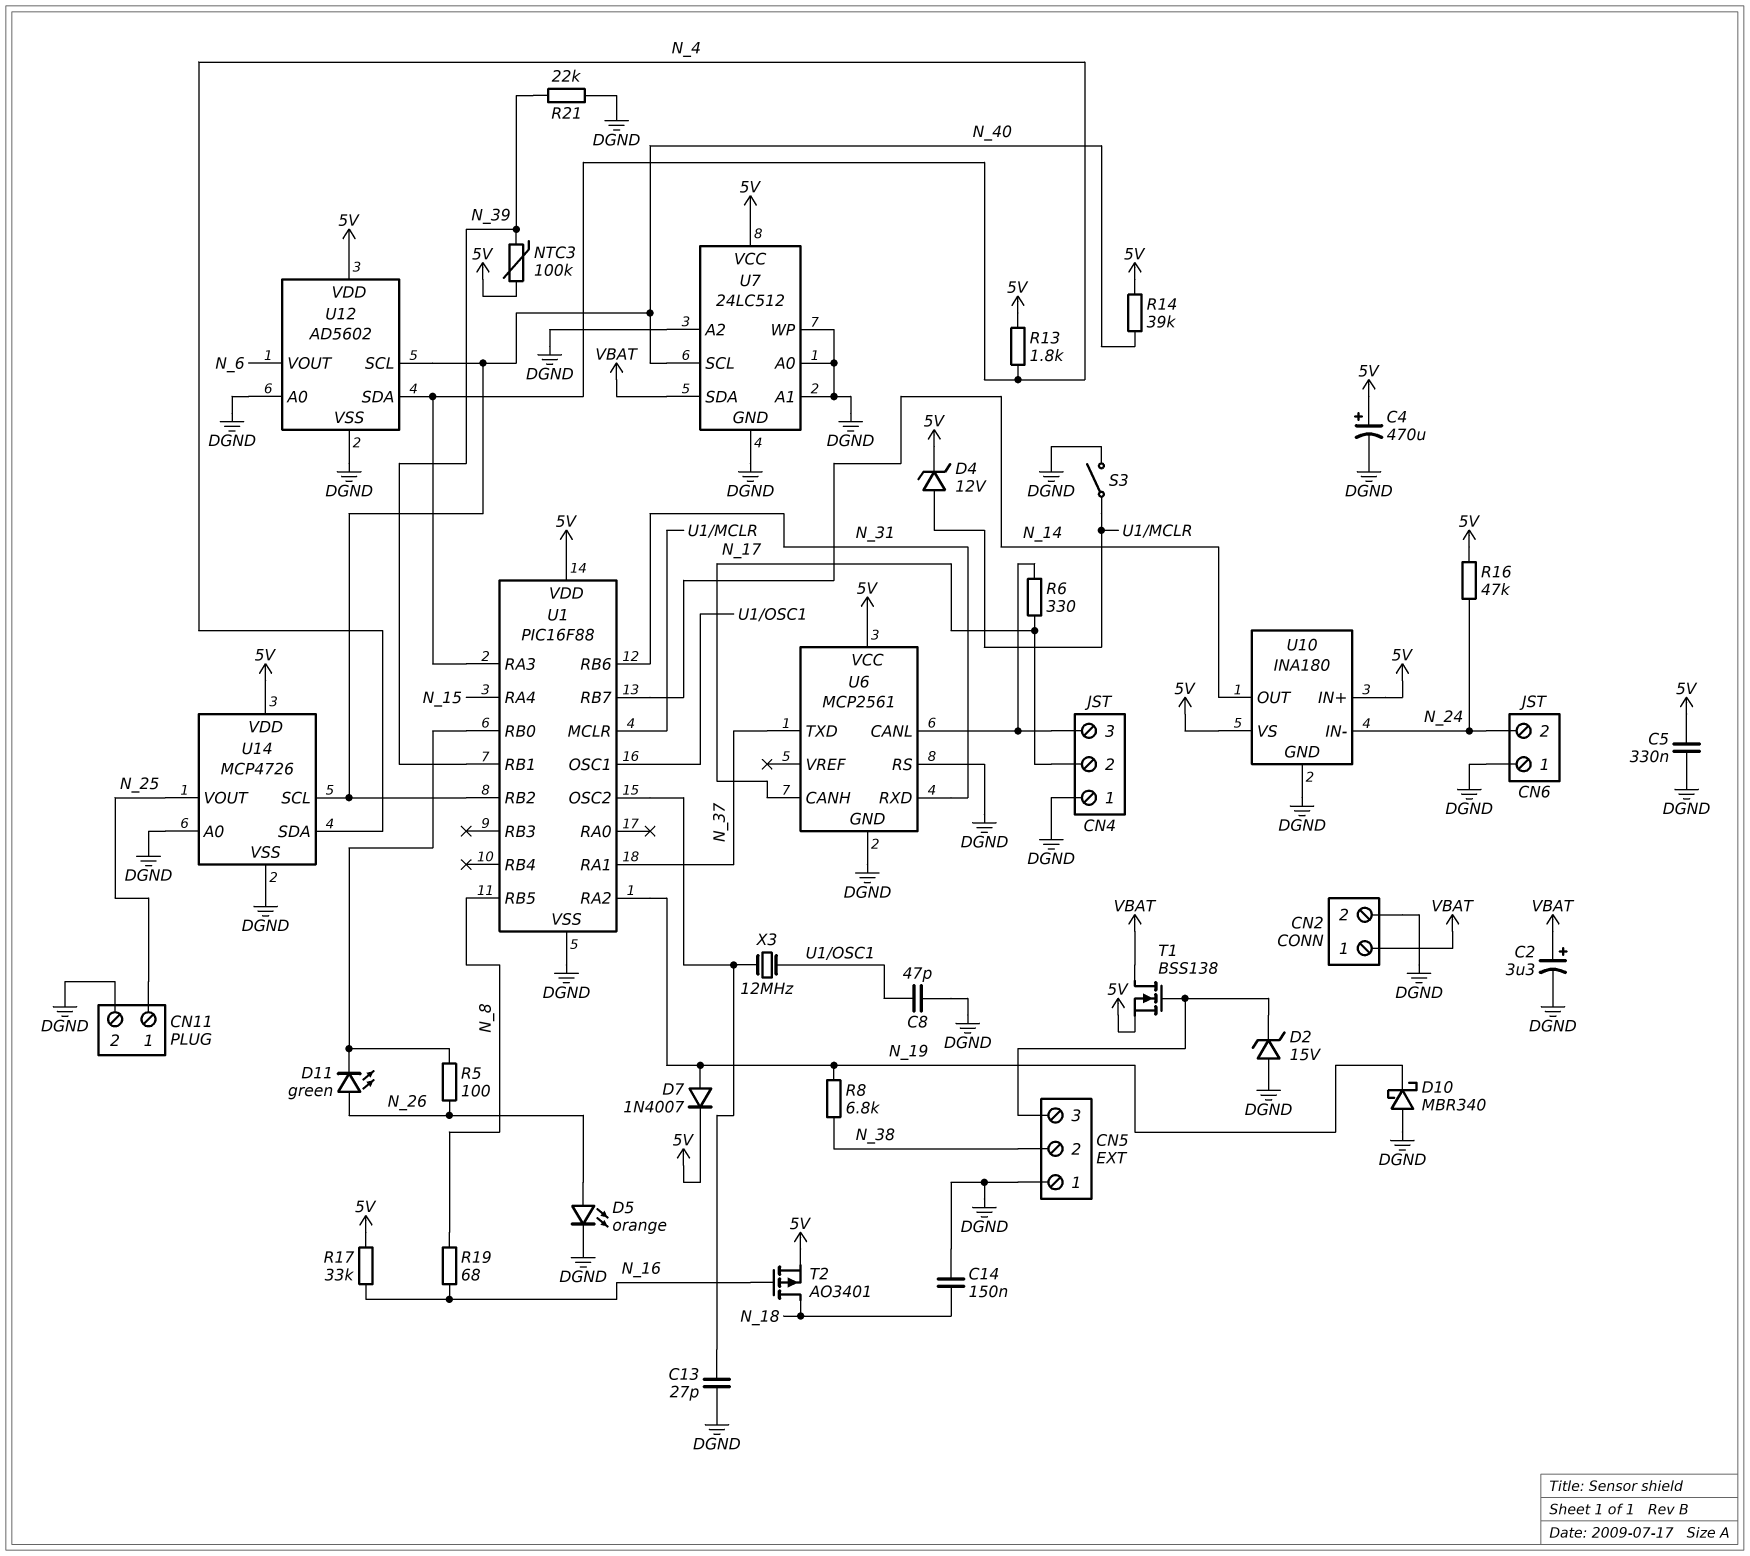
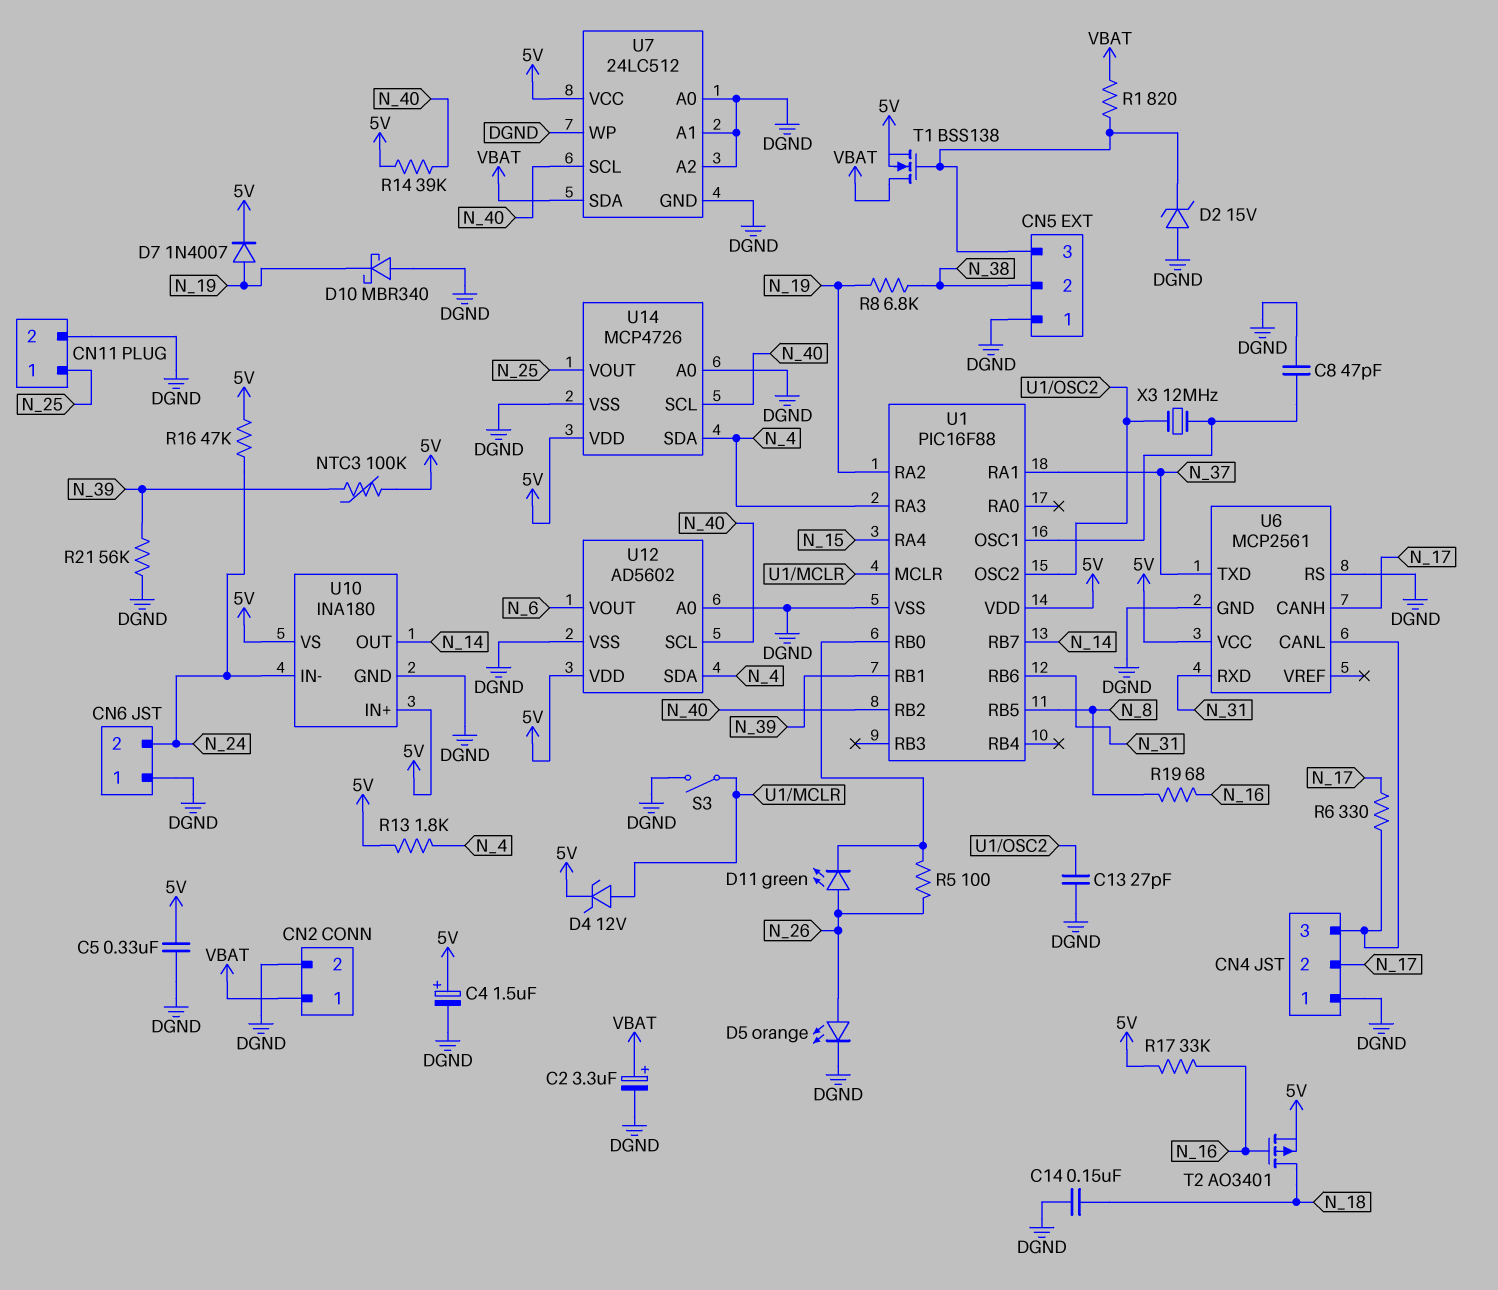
C4: 470uF (plus 5V, minus DGND) -> 1.5uF (plus 5V, minus DGND)
R1: none -> 820 (CN5/3, VBAT)
R21: 22k (DGND, N_39) -> 56k (DGND, N_39)

